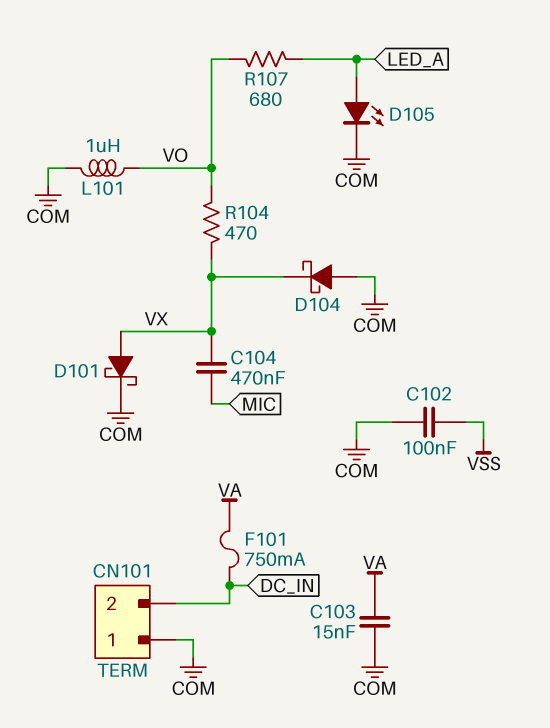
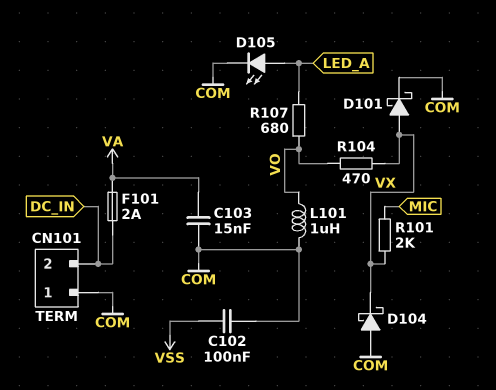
C104: 470nF (MIC, VX) -> none
F101: 750mA (DC_IN, VA) -> 2A (DC_IN, VA)
R101: none -> 2k (MIC, VX)

